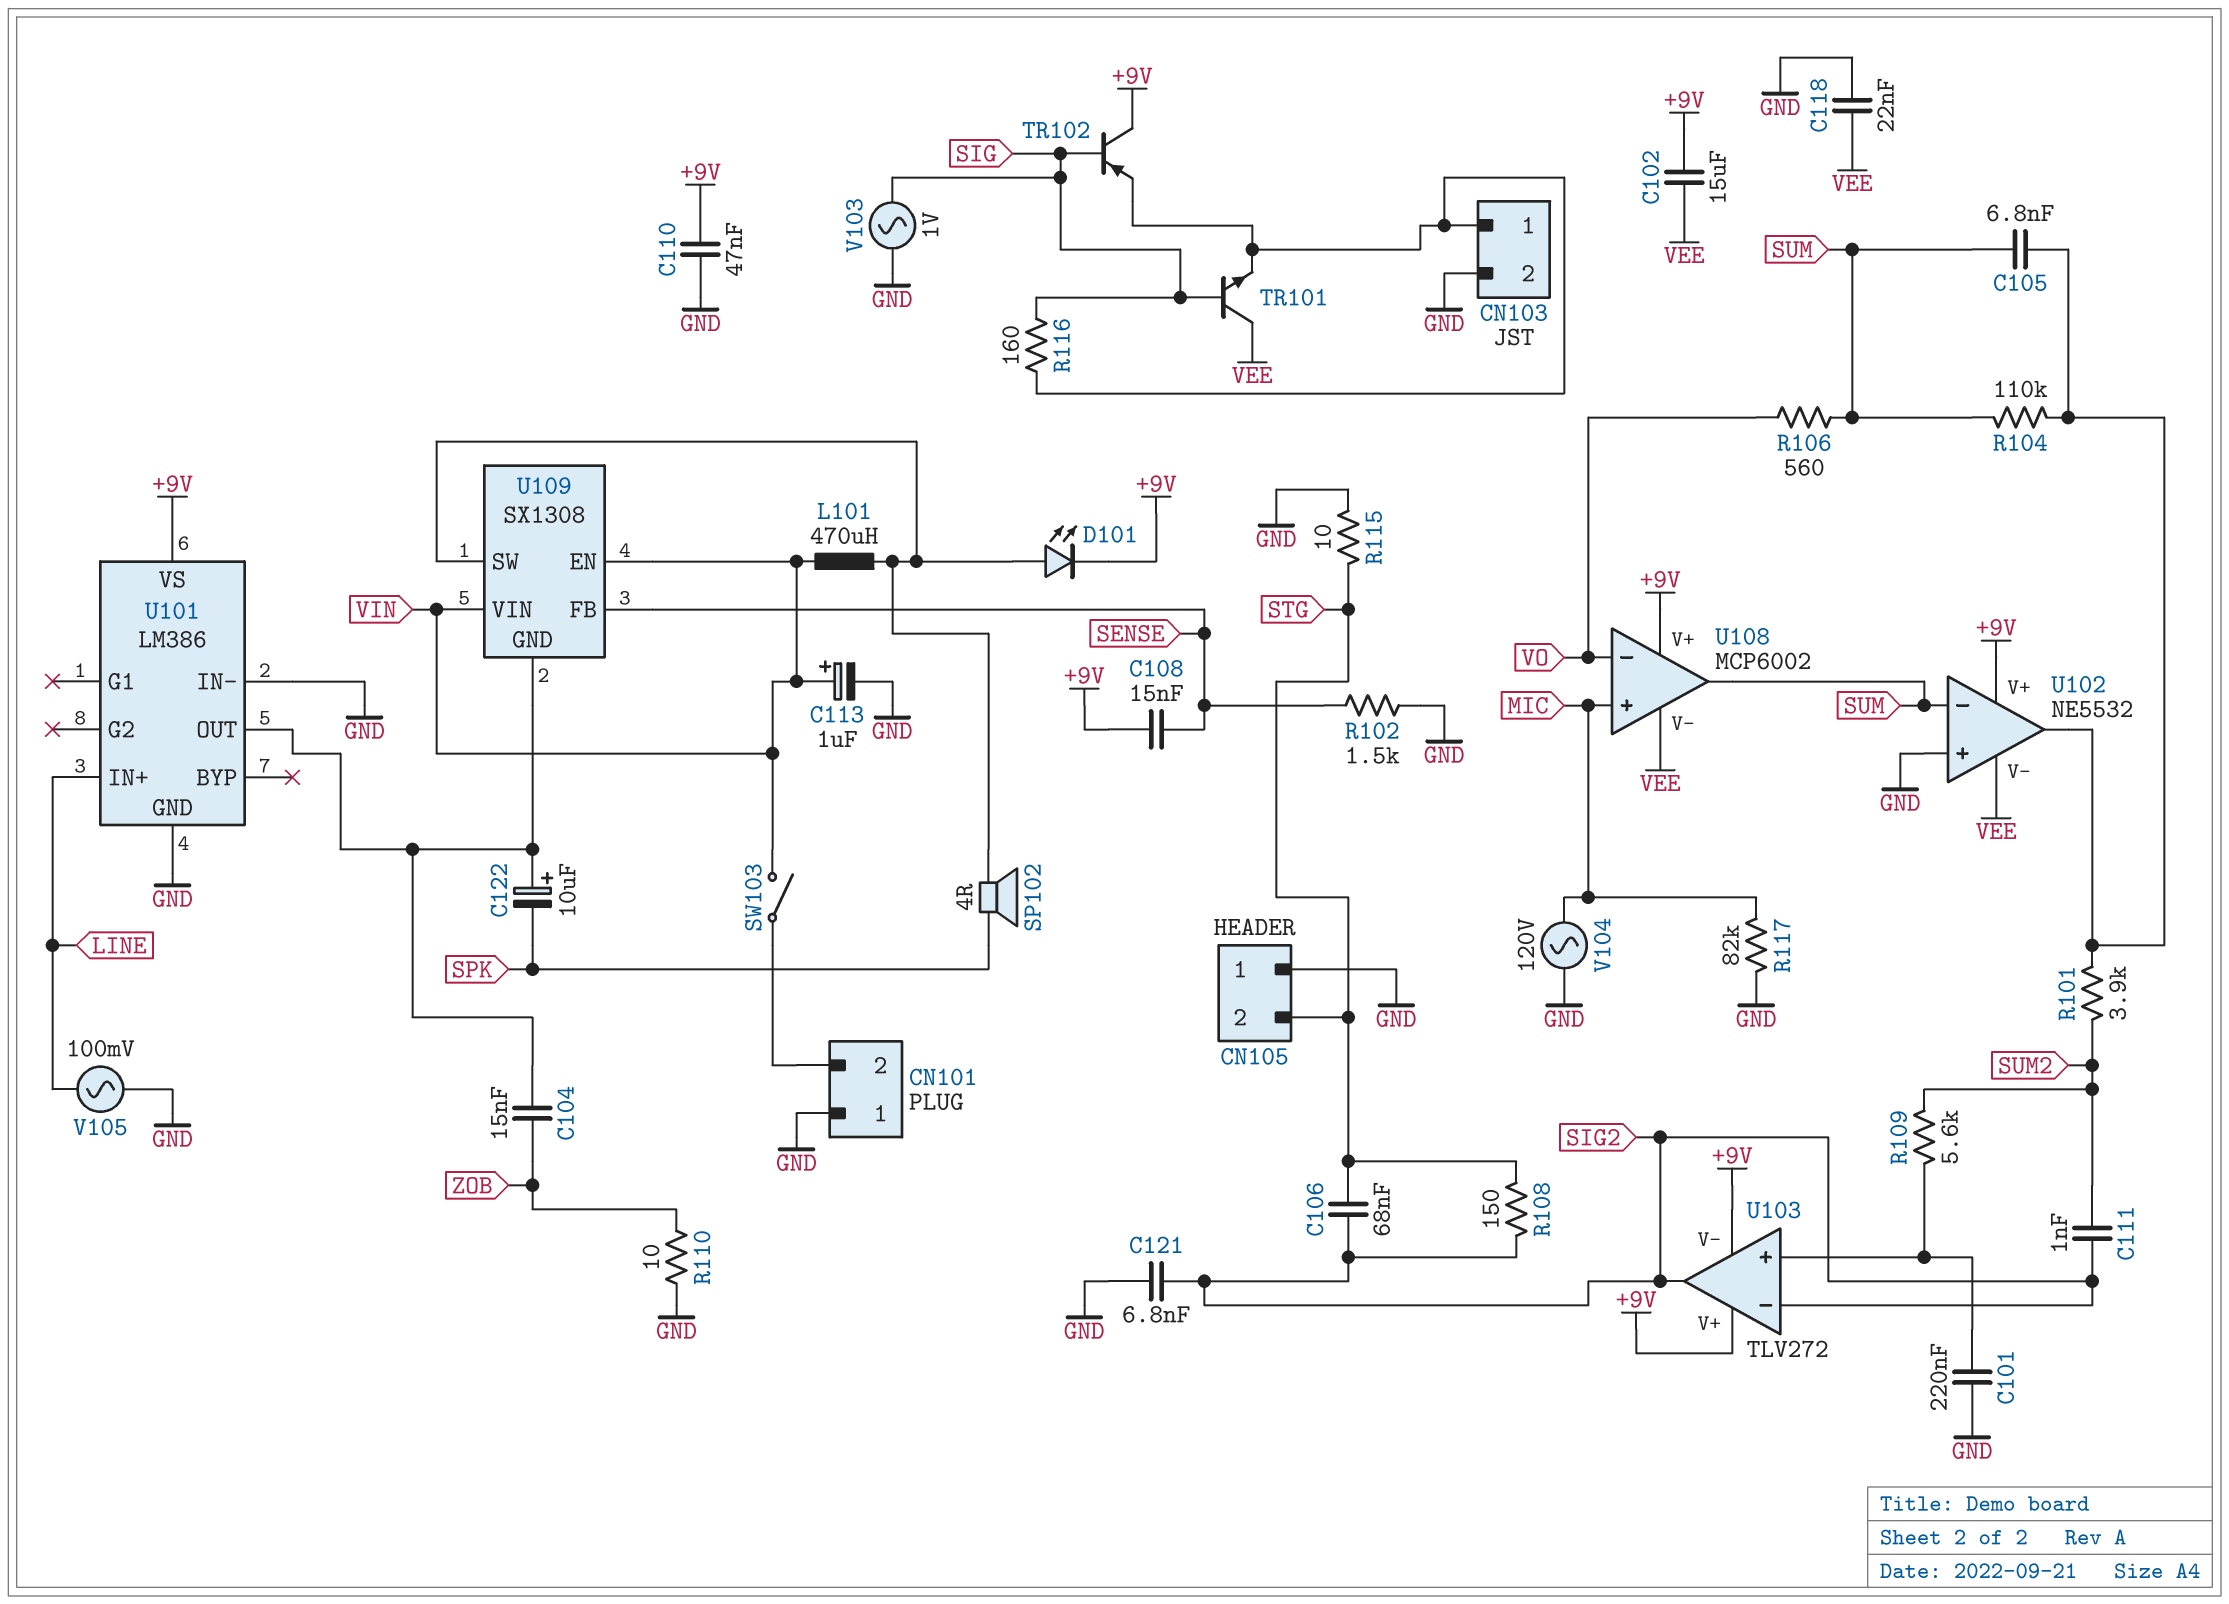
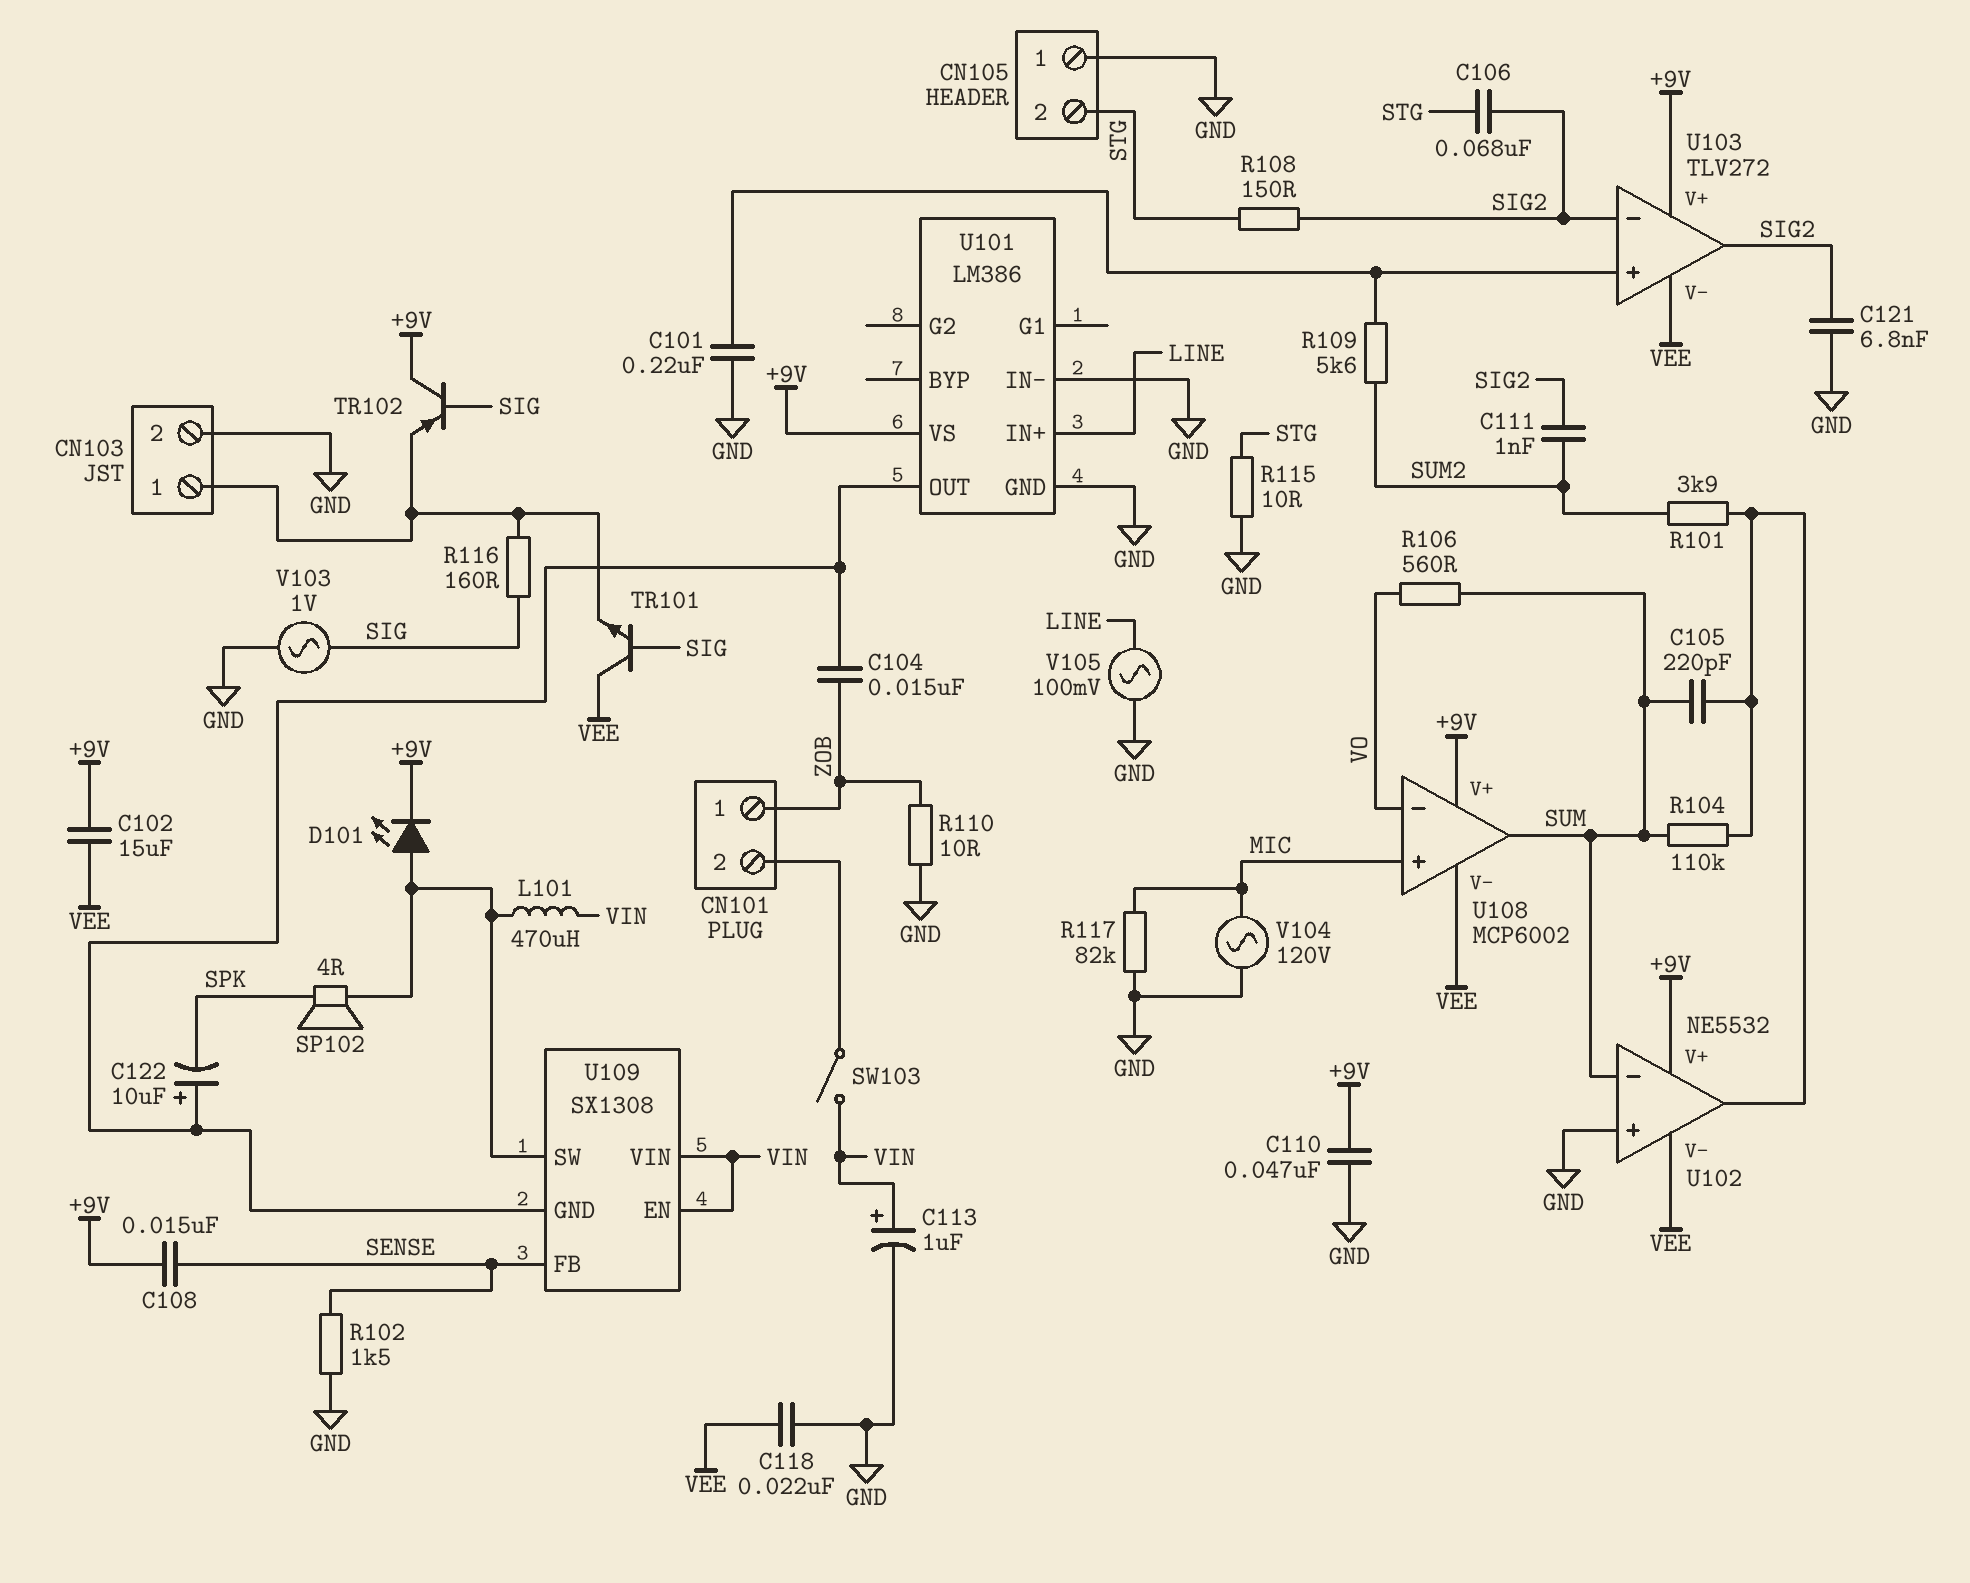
C105: 6.8nF (SUM, U102/out) -> 220pF (SUM, U102/out)
CN101 pin 1: GND -> ZOB
U103 pin V-: +9V -> VEE

